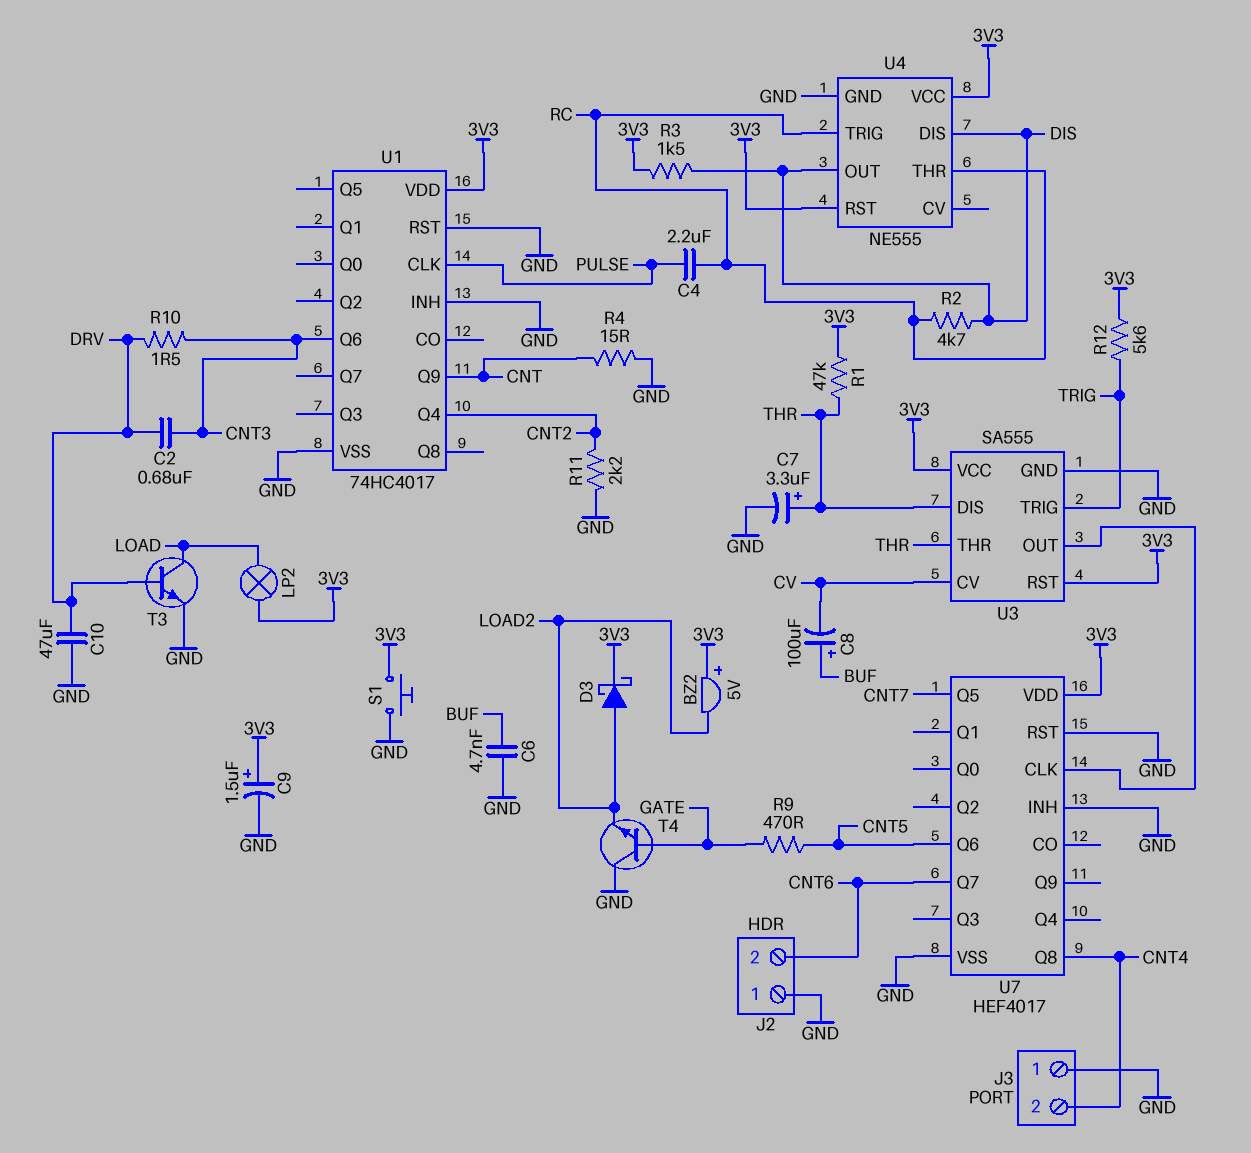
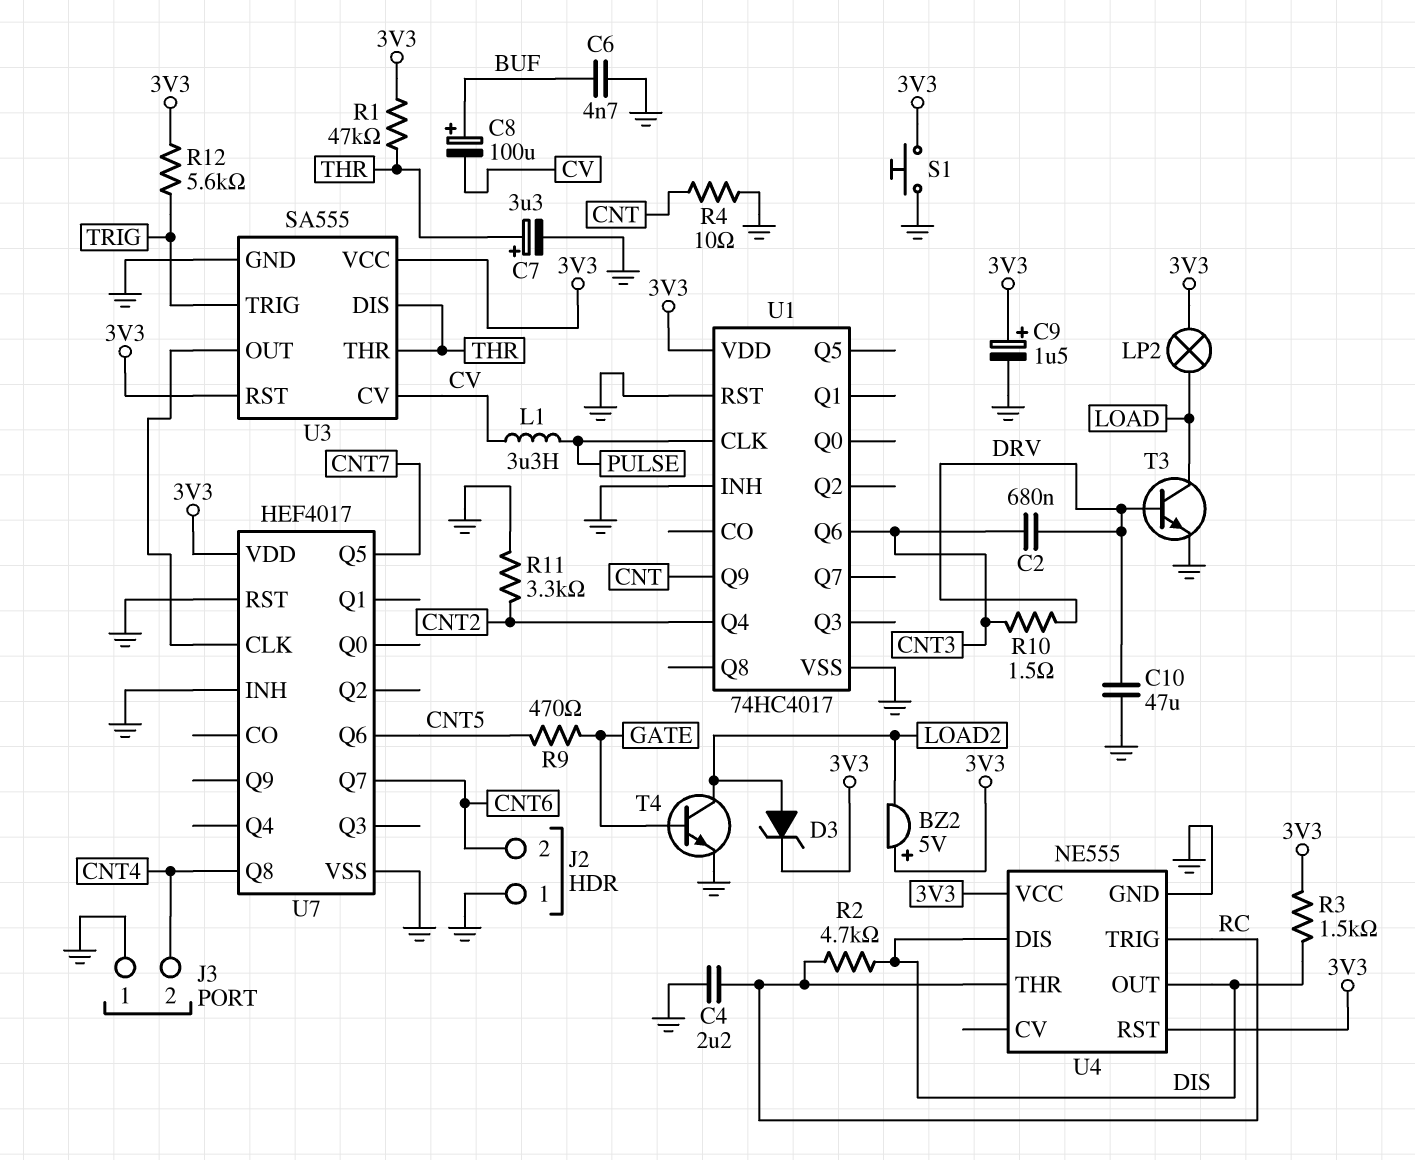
C4: 2.2uF (PULSE, RC) -> 2.2uF (GND, RC)
D3: schottky (A LOAD2, K 3V3) -> zener (A LOAD2, K 3V3)
L1: none -> 3.3uH (CV, PULSE)
R4: 15 (CNT, GND) -> 10 (CNT, GND)
R11: 2.2k (CNT2, GND) -> 3.3k (CNT2, GND)
T4: NPN (B GATE, C GND, E LOAD2) -> NPN (B GATE, C LOAD2, E GND)

